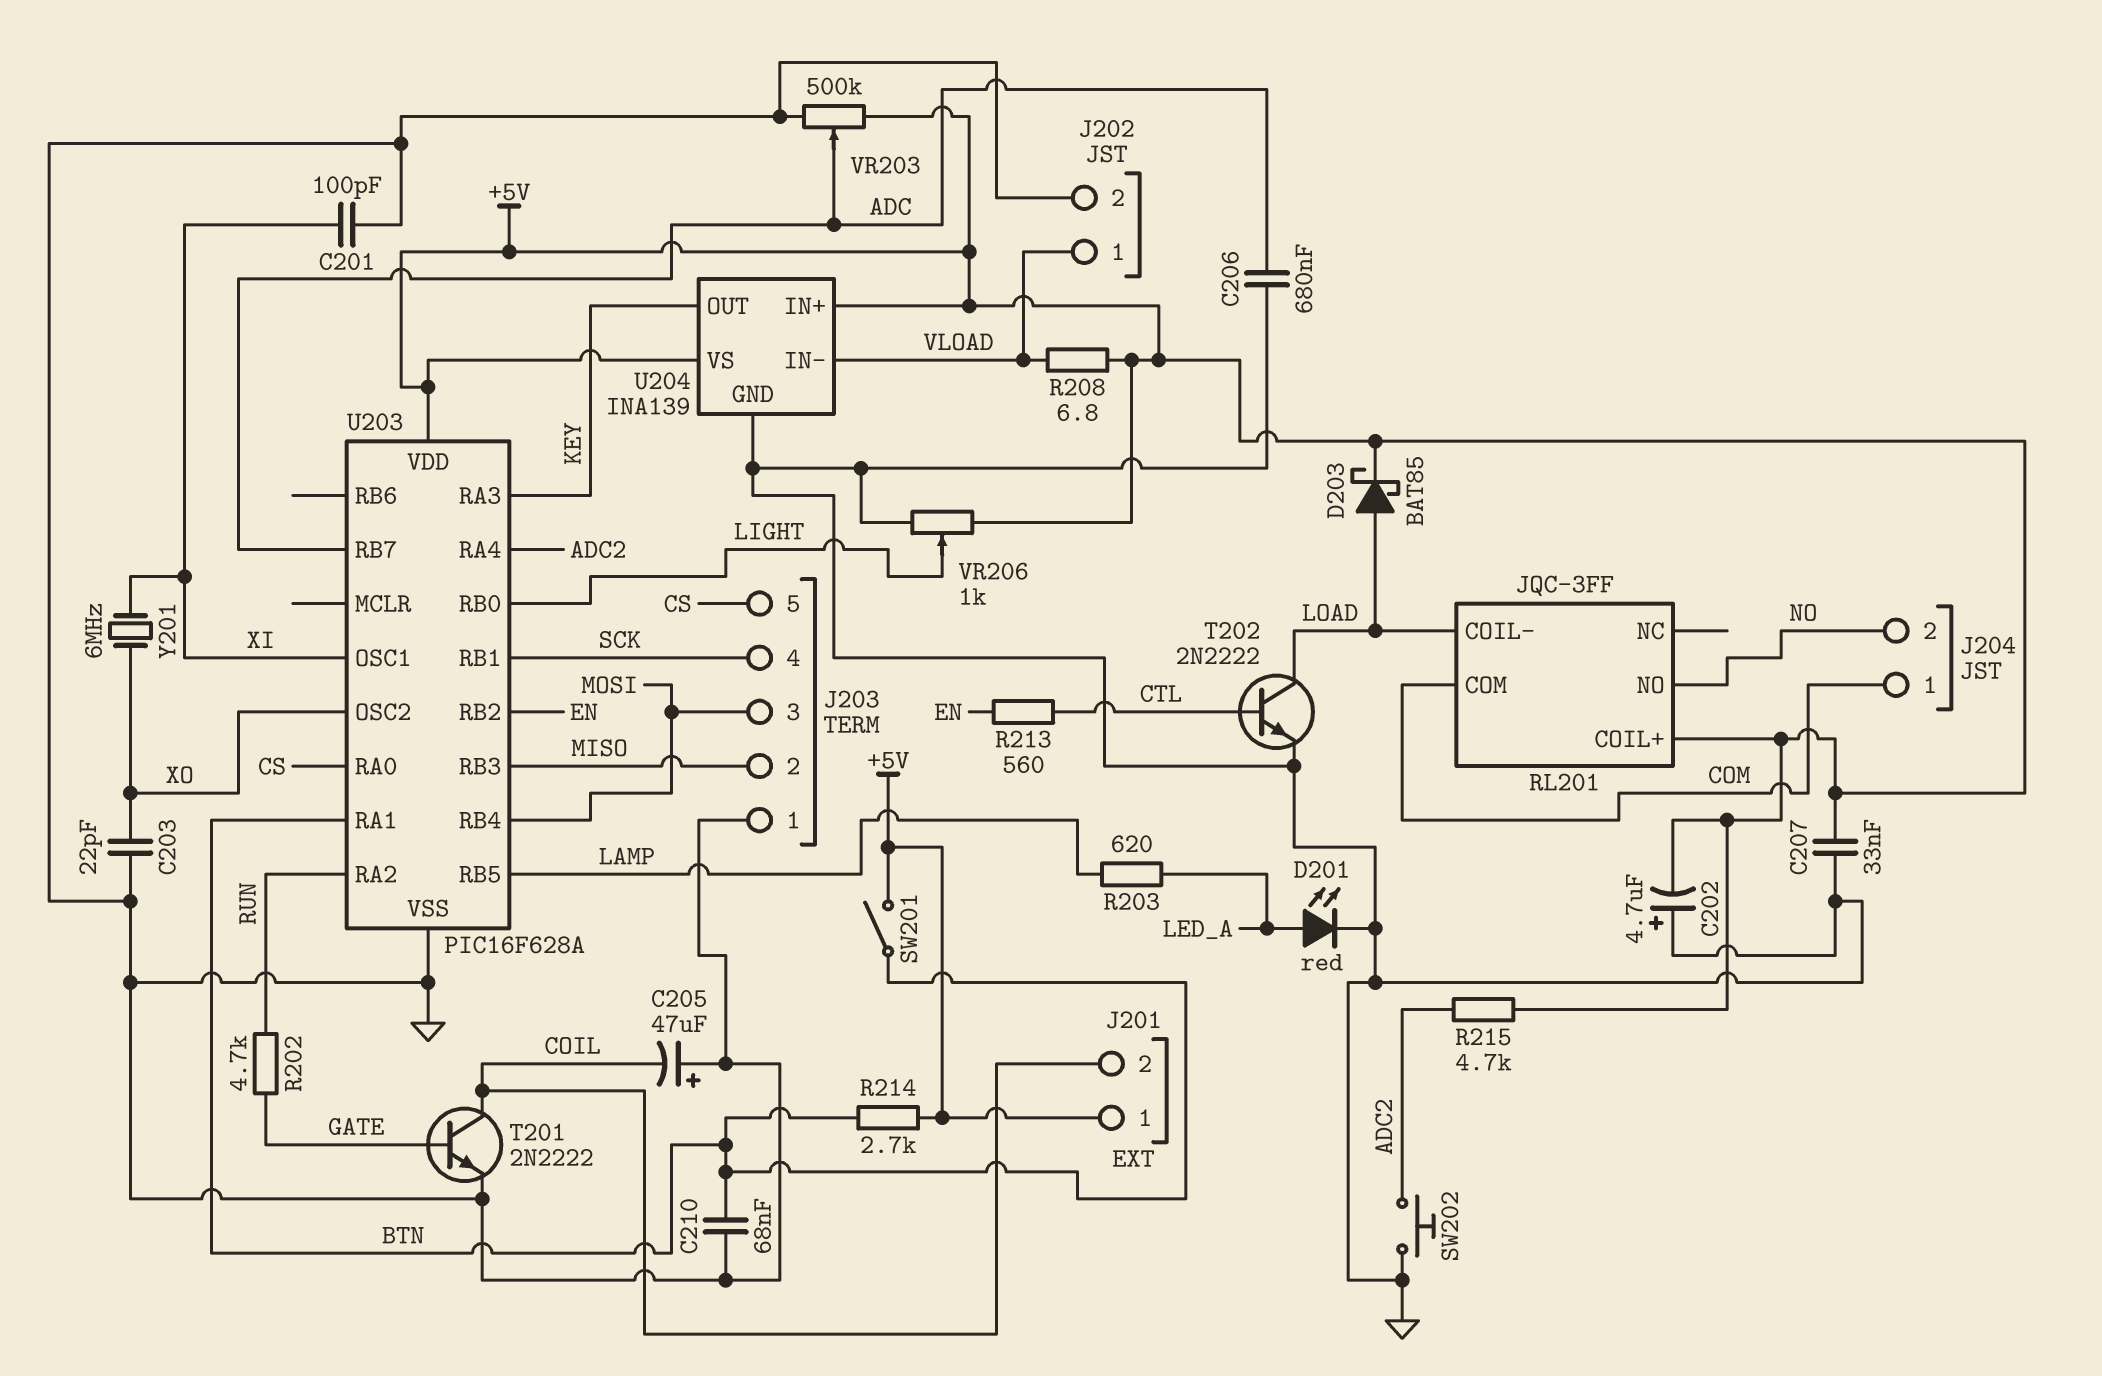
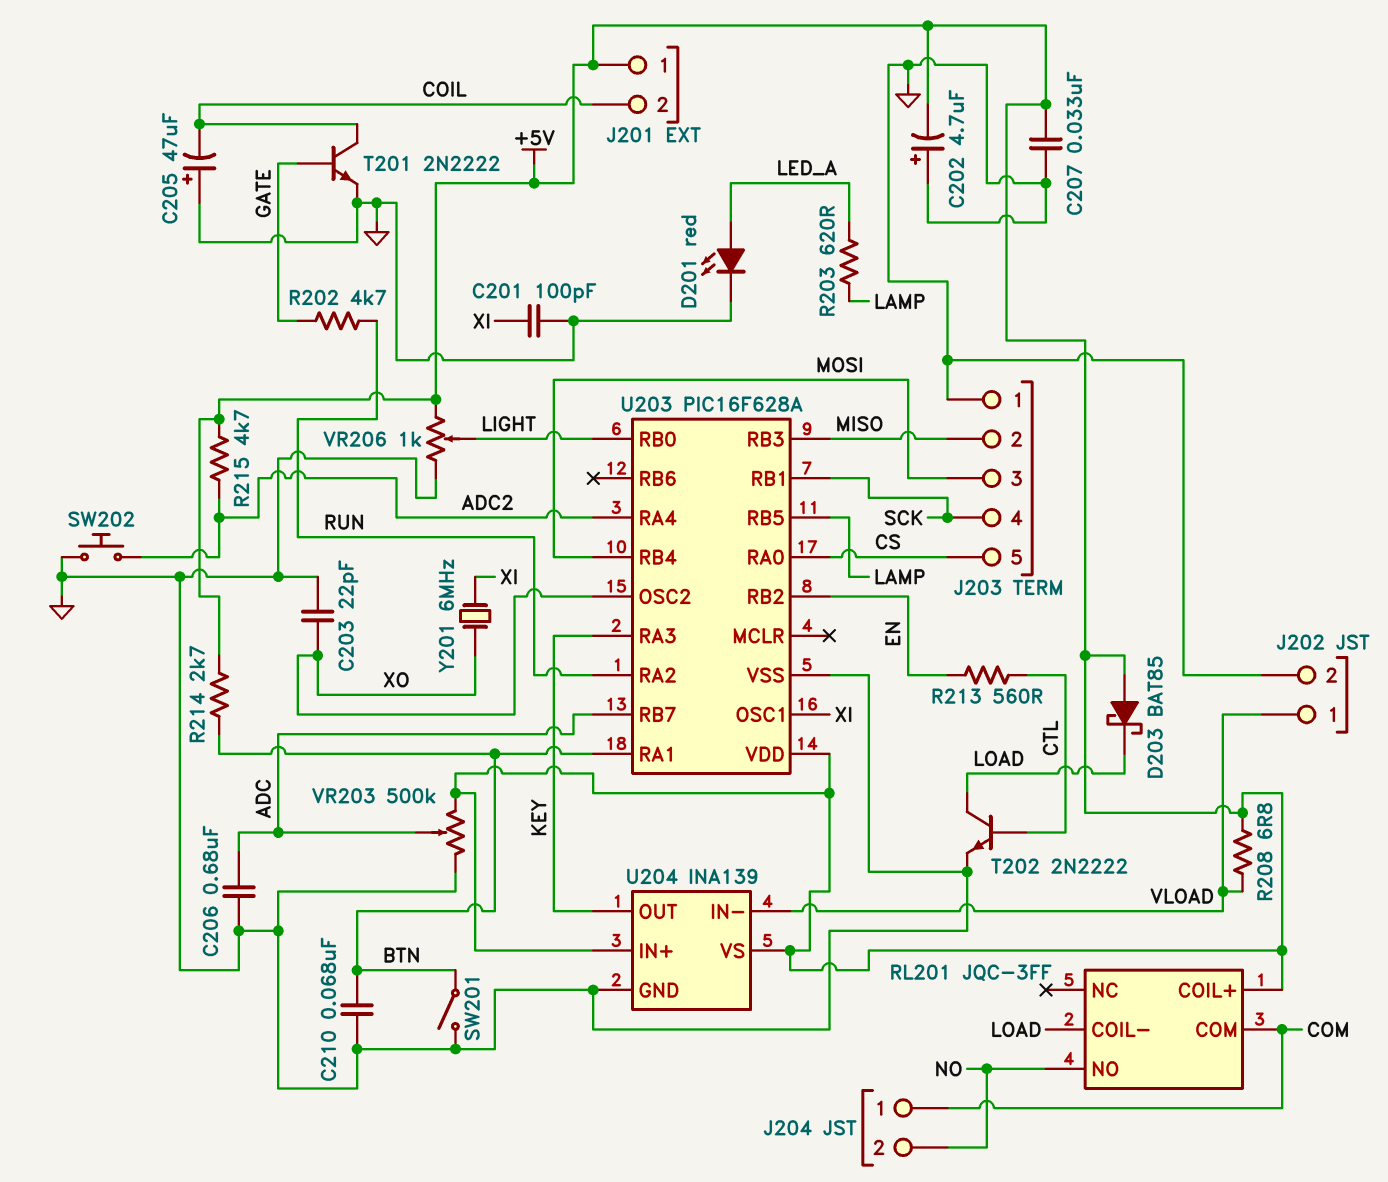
D203: schottky BAT85 (A LOAD, K +5V) -> schottky BAT85 (A +5V, K LOAD)
SW201: switch (+5V, BTN) -> switch (BTN, GND)

